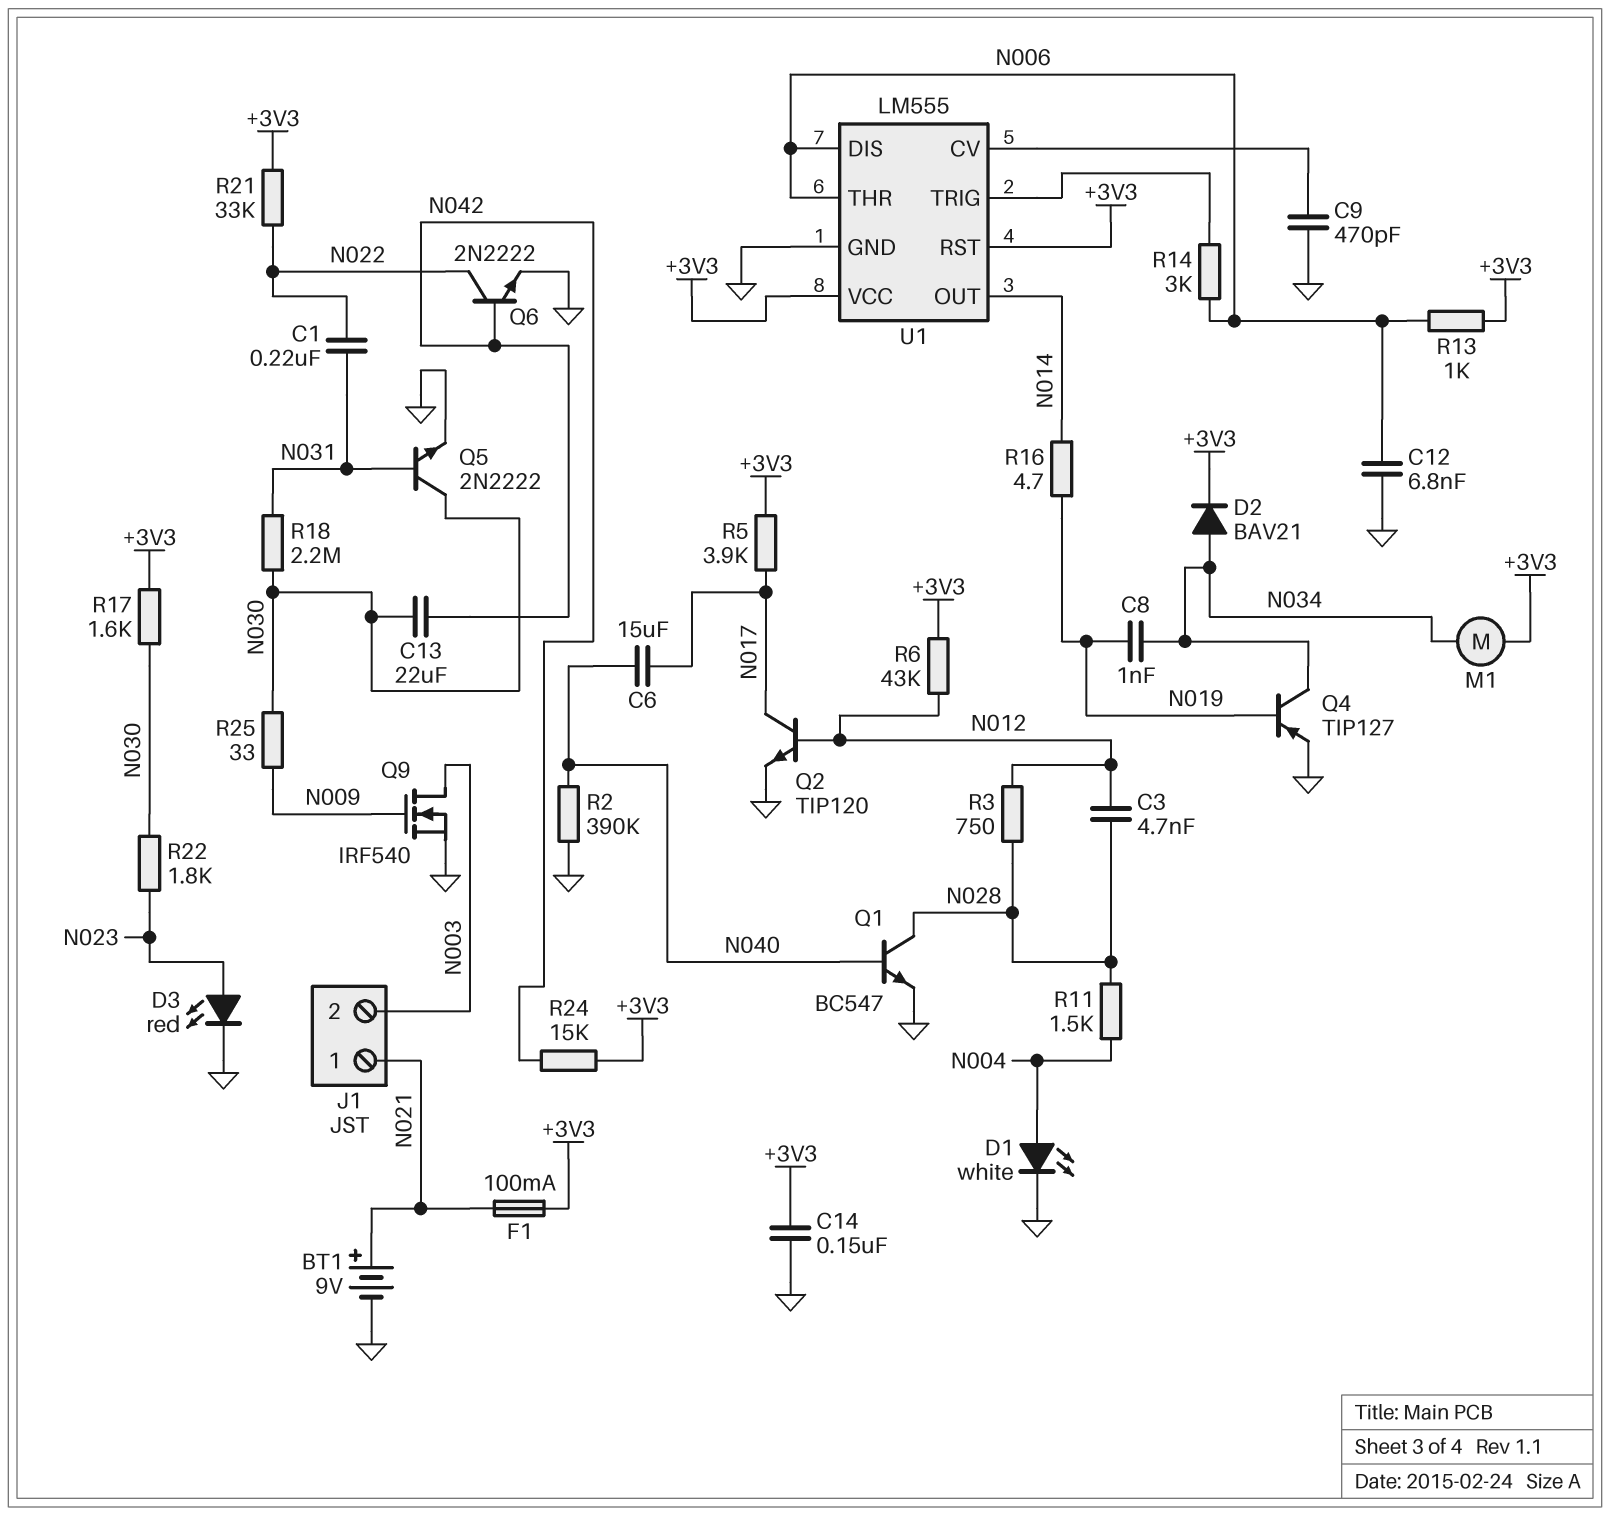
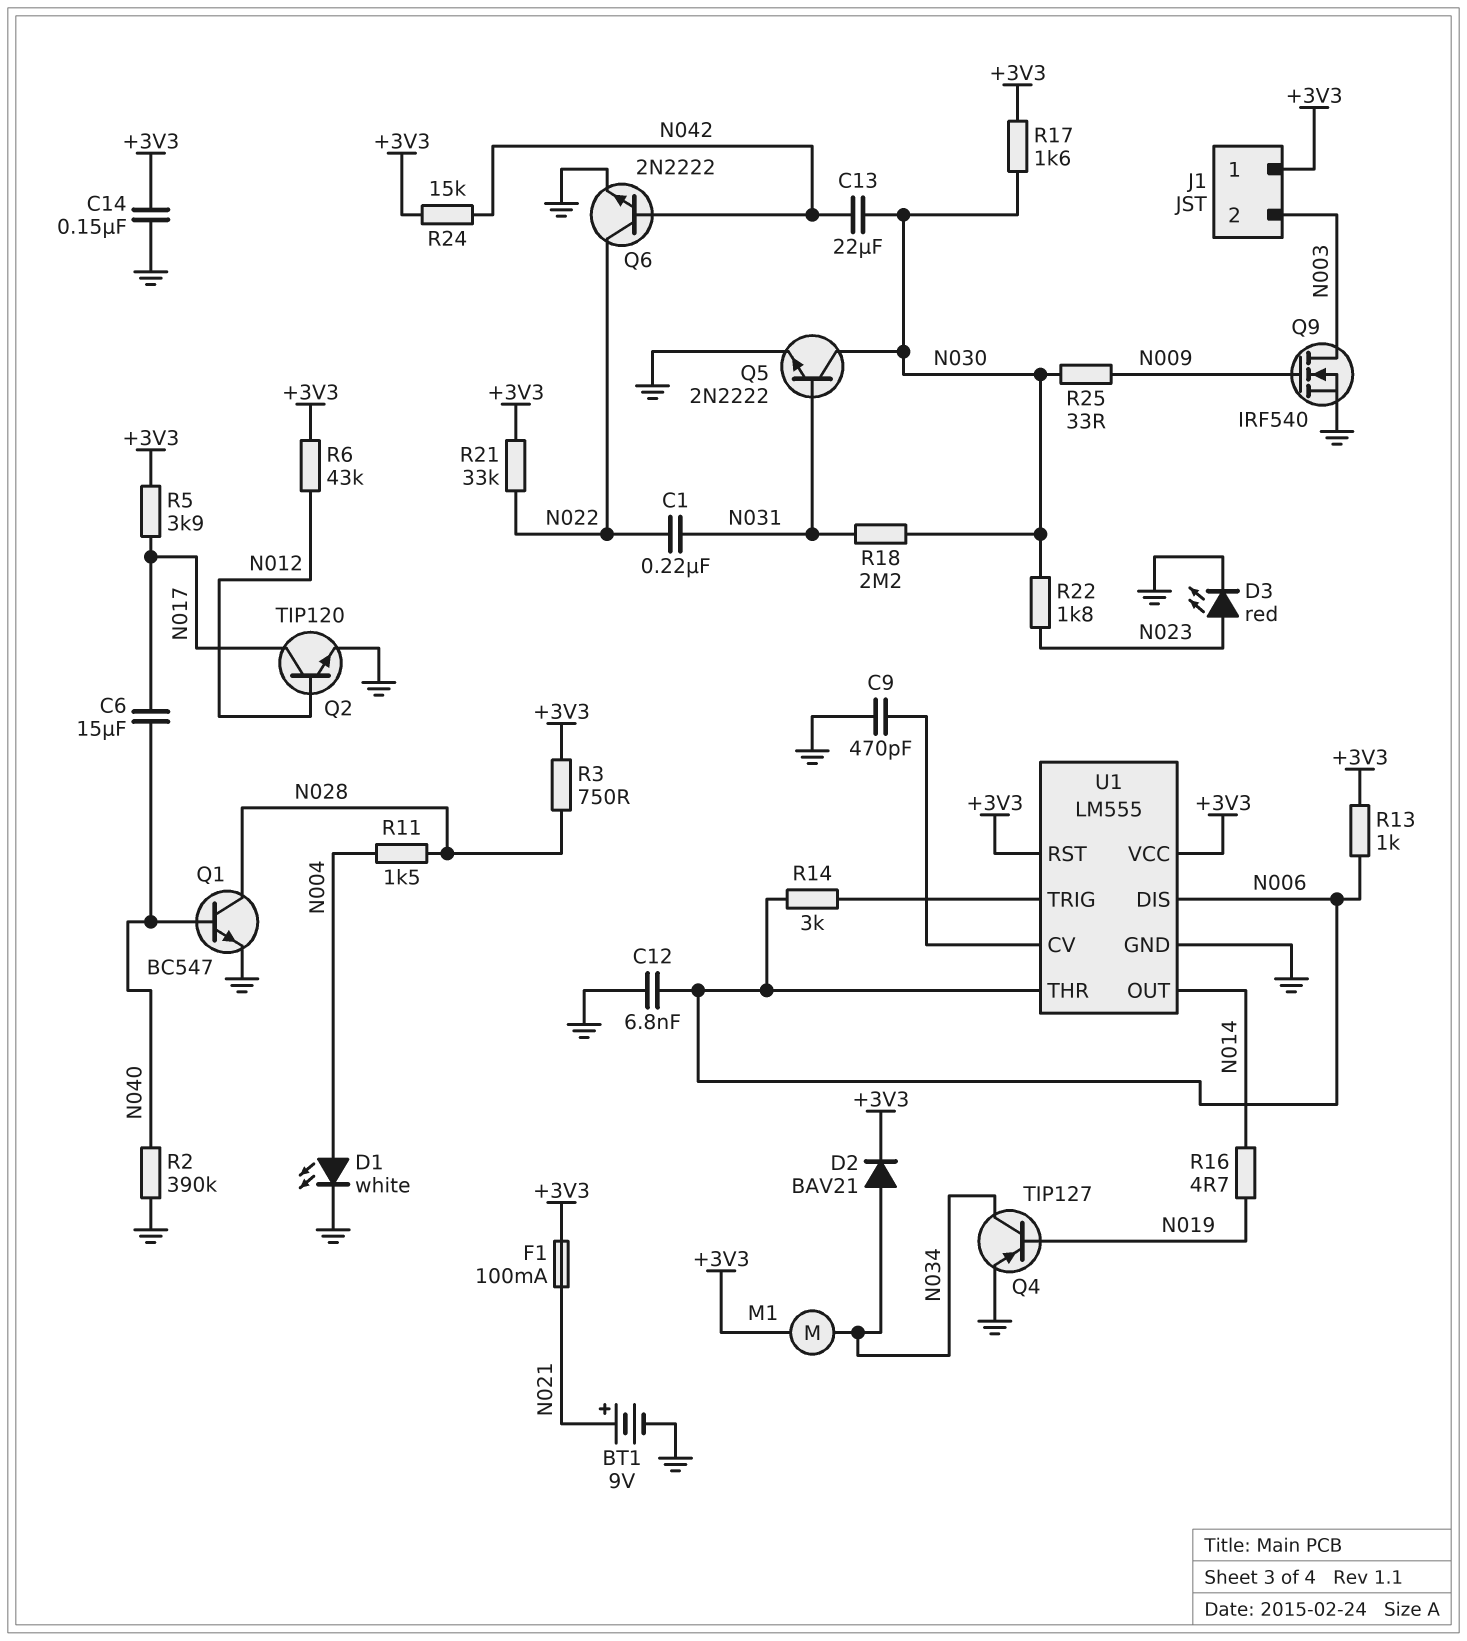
C3: 4.7nF (N012, N028) -> none
C8: 1nF (N019, N034) -> none
J1 pin 1: N021 -> +3V3
R3: 750 (N012, N028) -> 750 (+3V3, N028)

